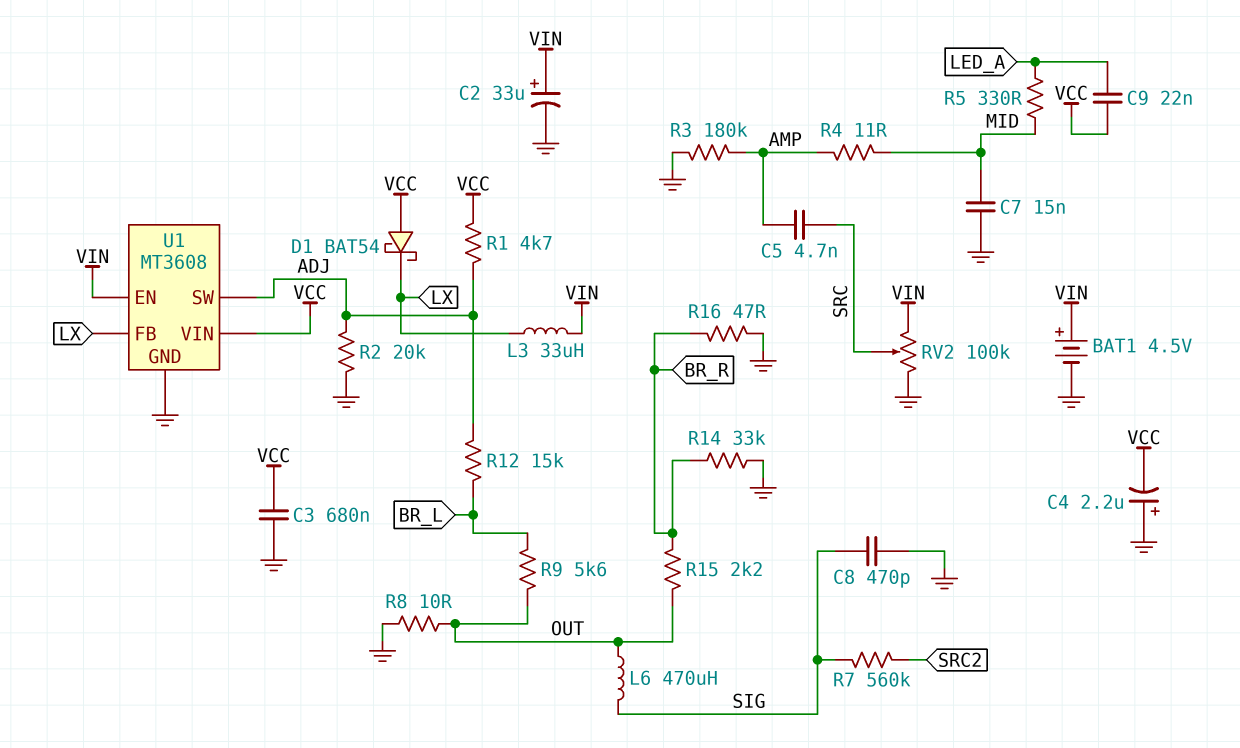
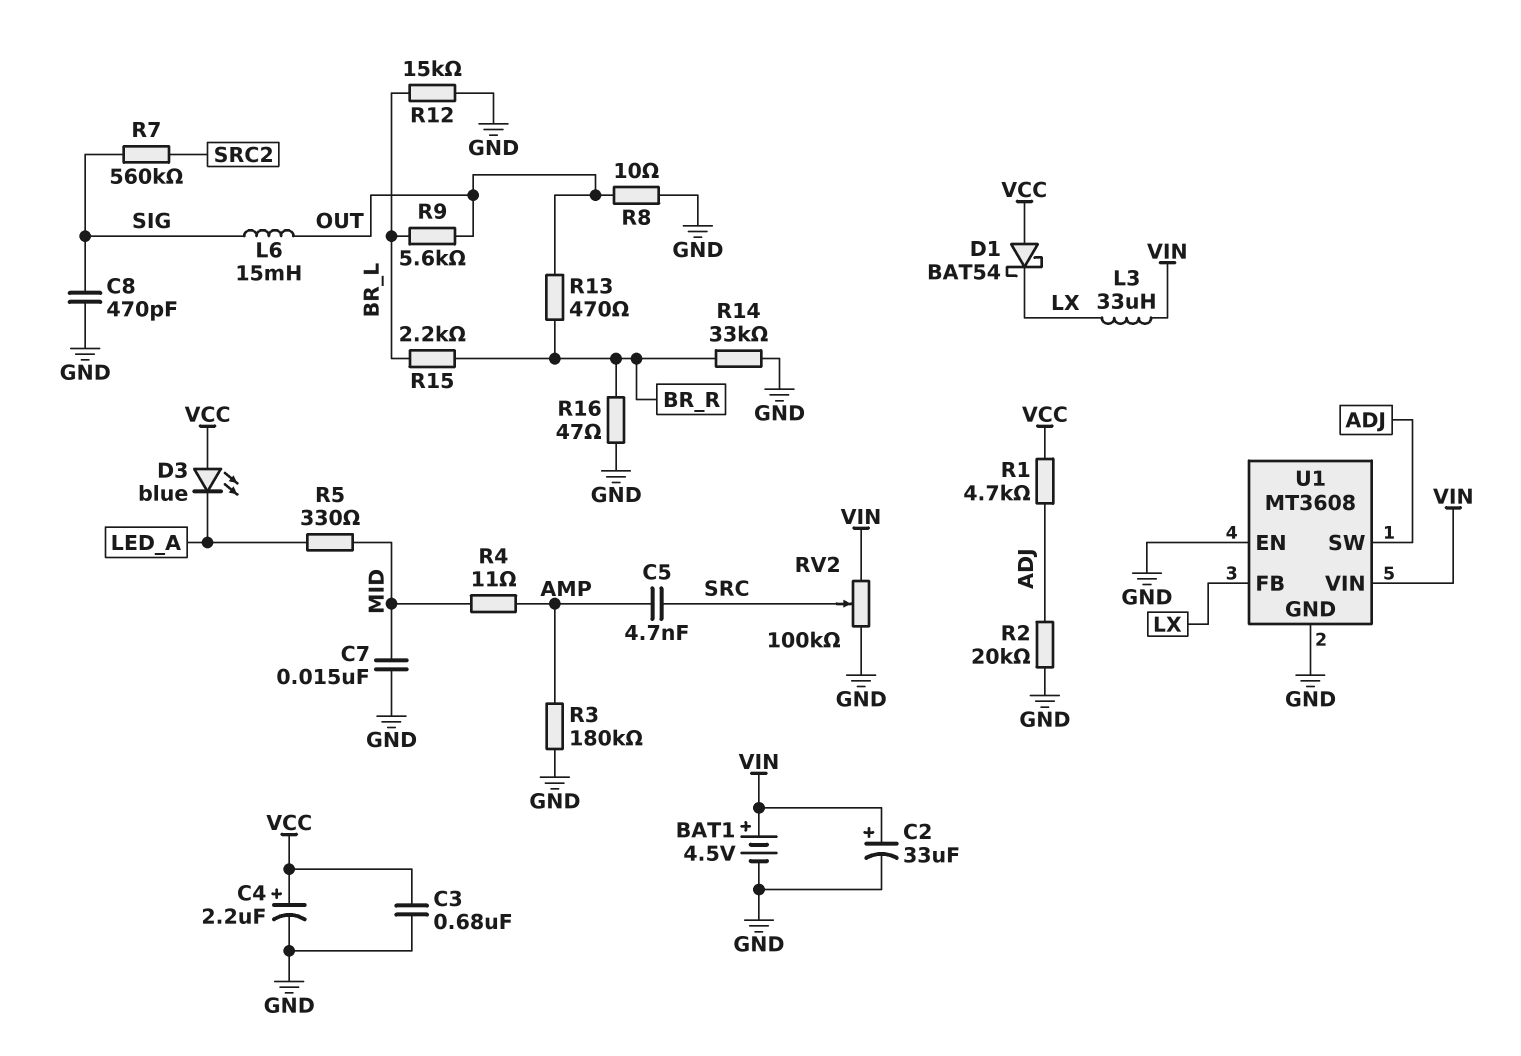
C4: 2.2uF (plus GND, minus VCC) -> 2.2uF (plus VCC, minus GND)
C9: 22nF (LED_A, VCC) -> none
D3: none -> LED blue (A VCC, K LED_A)
L6: 470uH (OUT, SIG) -> 15mH (OUT, SIG)
R12: 15k (ADJ, BR_L) -> 15k (BR_L, GND)
R13: none -> 470 (BR_R, OUT)
R15: 2.2k (BR_R, OUT) -> 2.2k (BR_L, BR_R)
U1 pin EN: VIN -> GND
U1 pin VIN: VCC -> VIN

